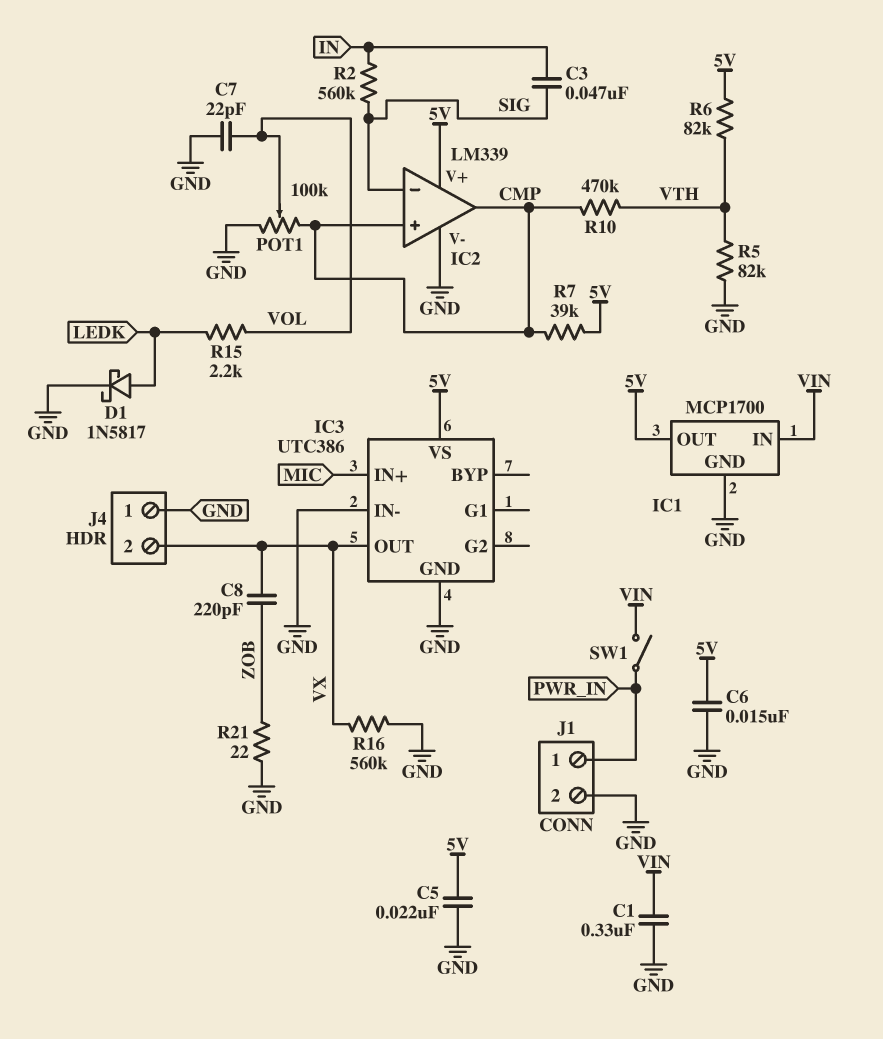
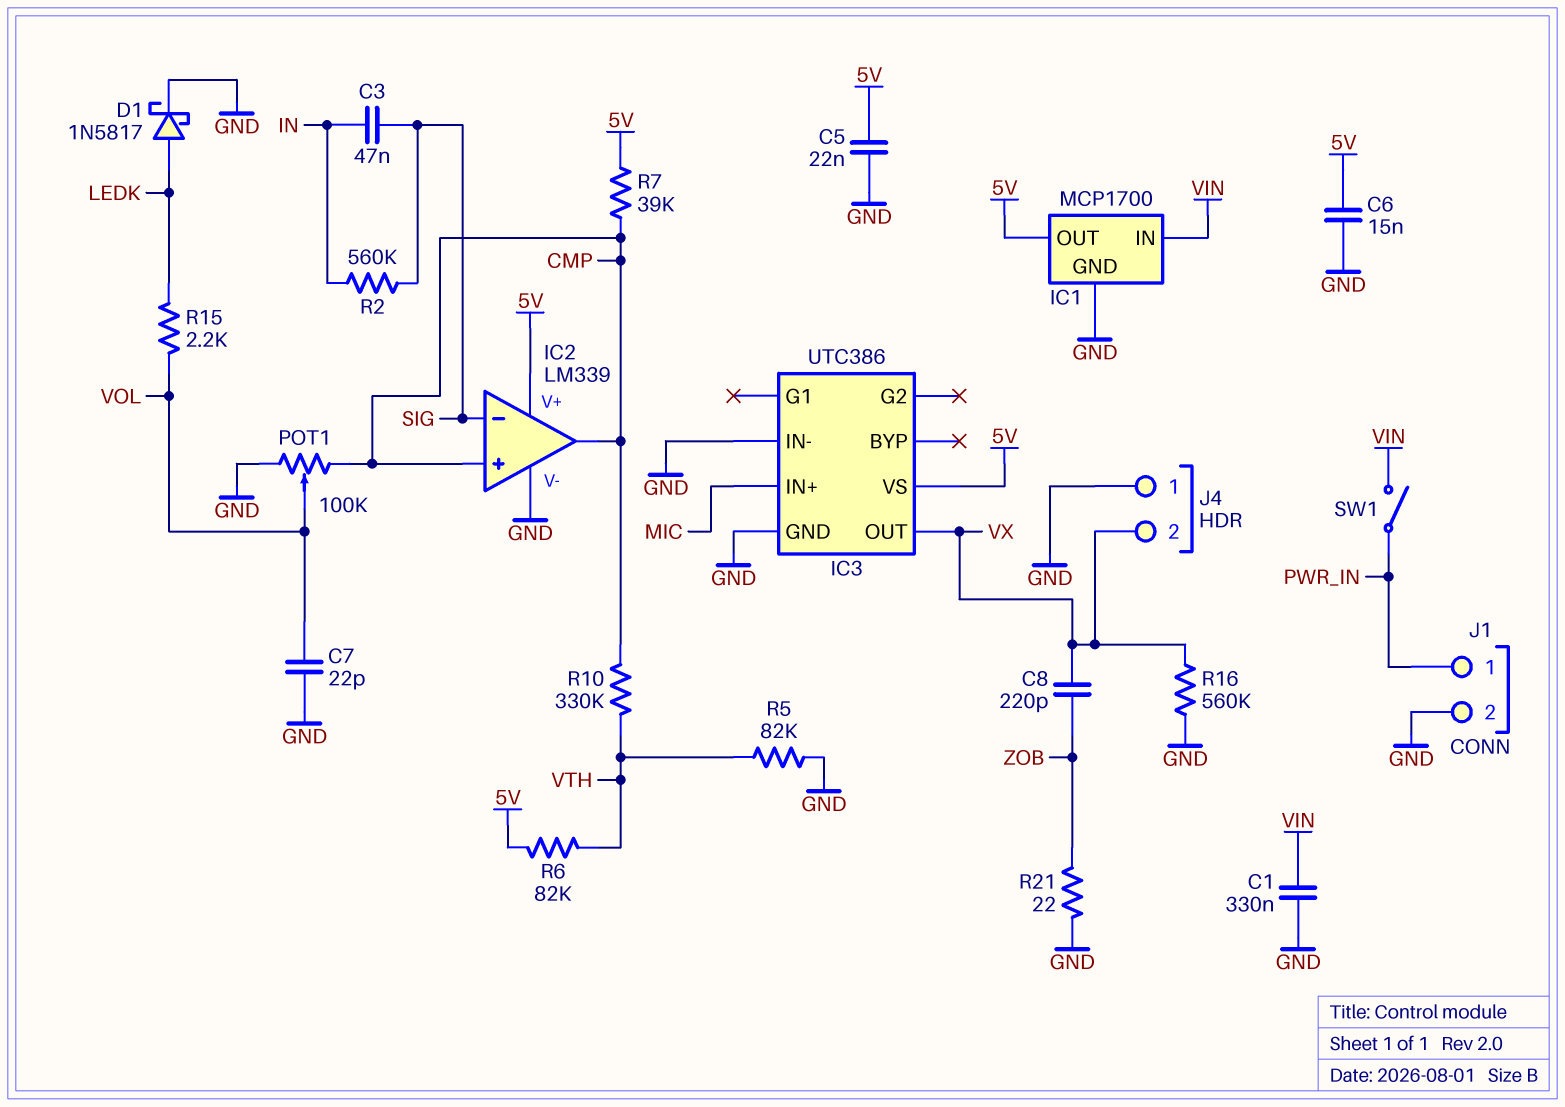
R10: 470k (CMP, VTH) -> 330k (CMP, VTH)

